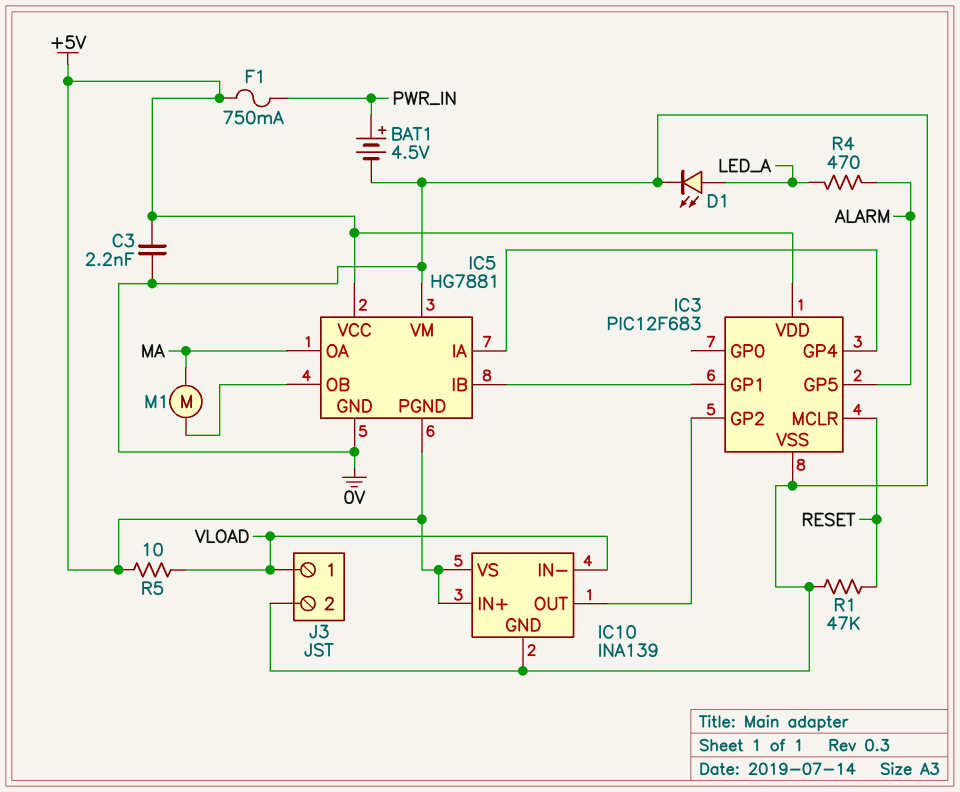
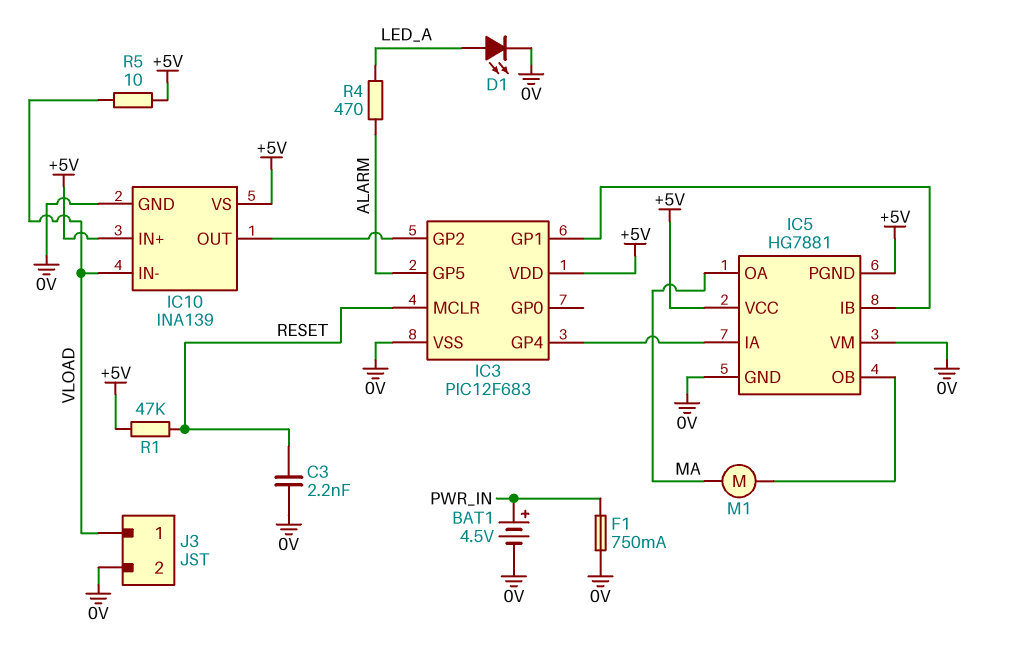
C3: 2.2nF (+5V, 0V) -> 2.2nF (0V, RESET)
F1: 750mA (+5V, PWR_IN) -> 750mA (0V, PWR_IN)
R1: 47k (0V, RESET) -> 47k (+5V, RESET)

